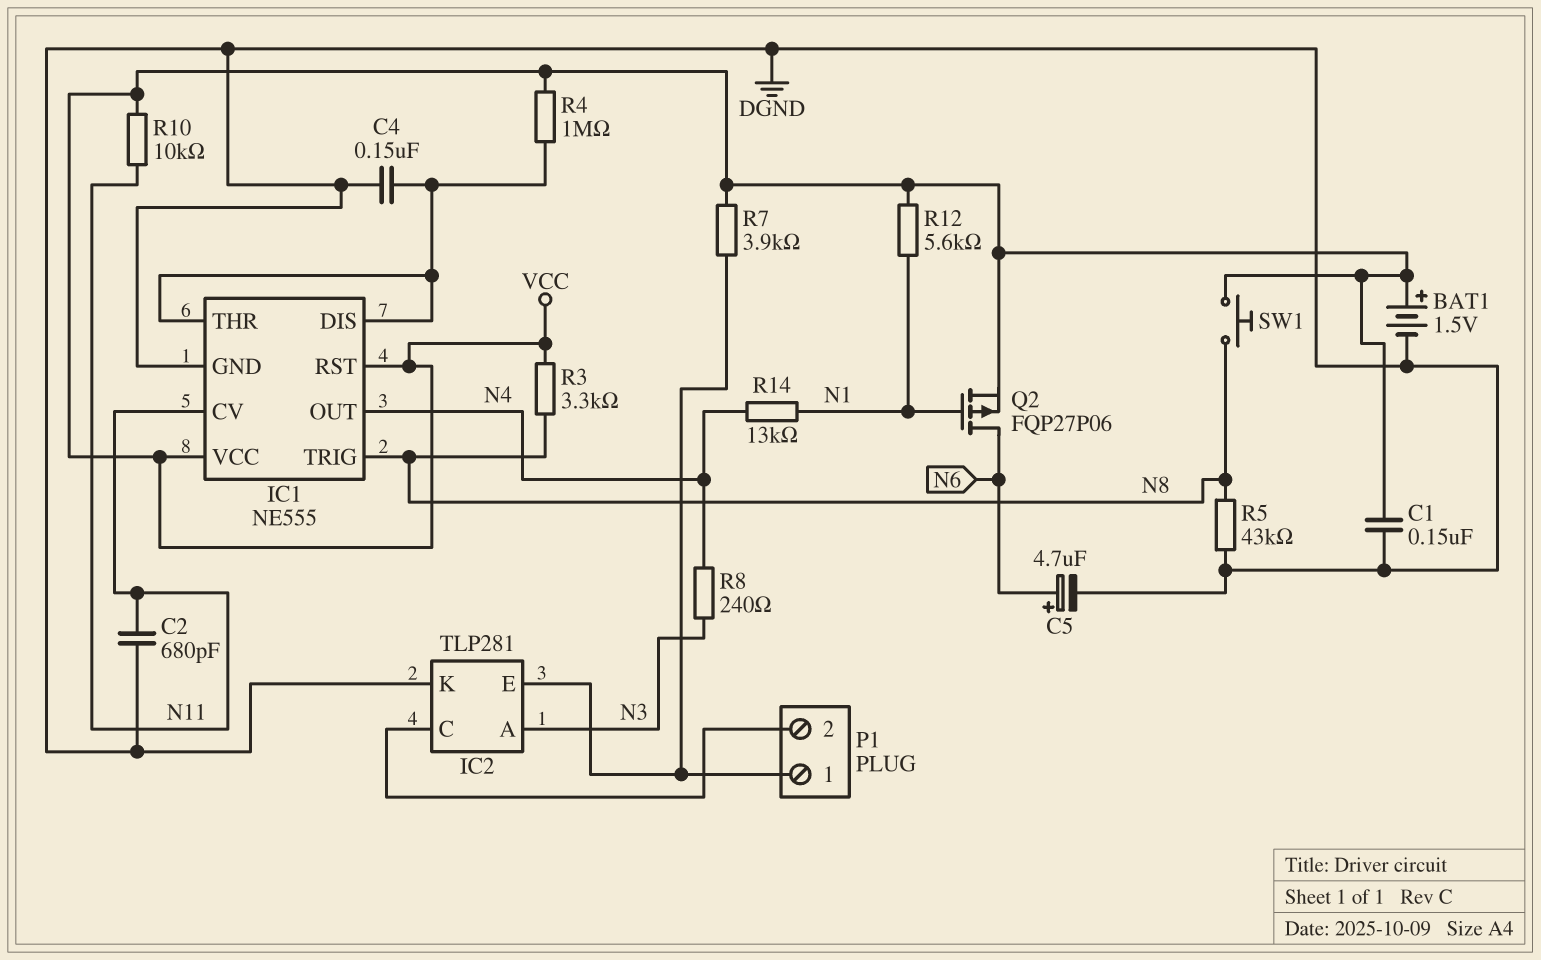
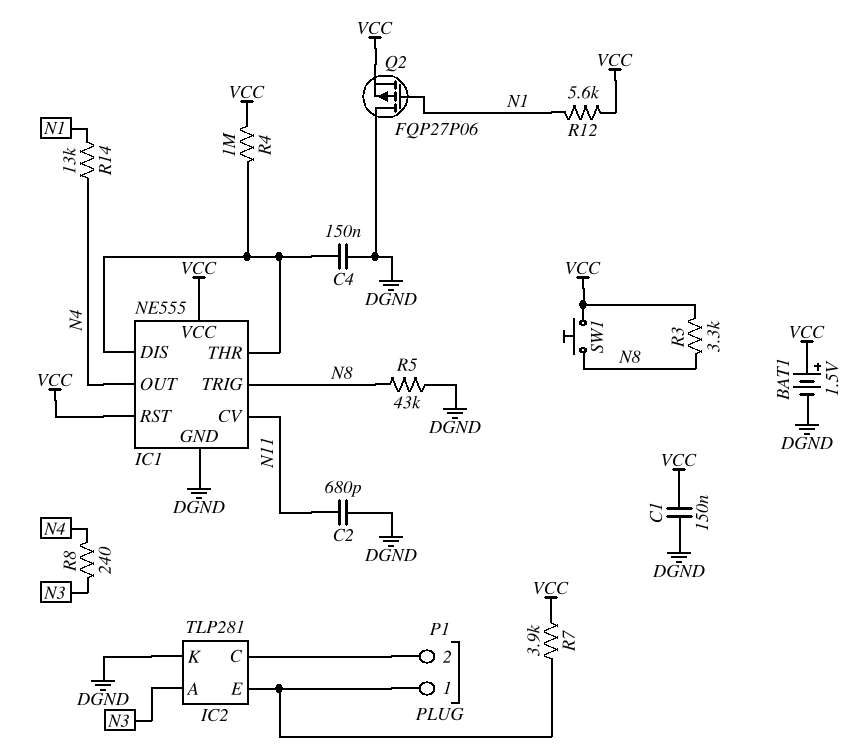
C5: 4.7uF (plus N6, minus DGND) -> none
Q2: PMOS FQP27P06 (G N1, D N6, S VCC) -> PMOS FQP27P06 (G N1, D DGND, S VCC)
R10: 10k (N11, VCC) -> none

